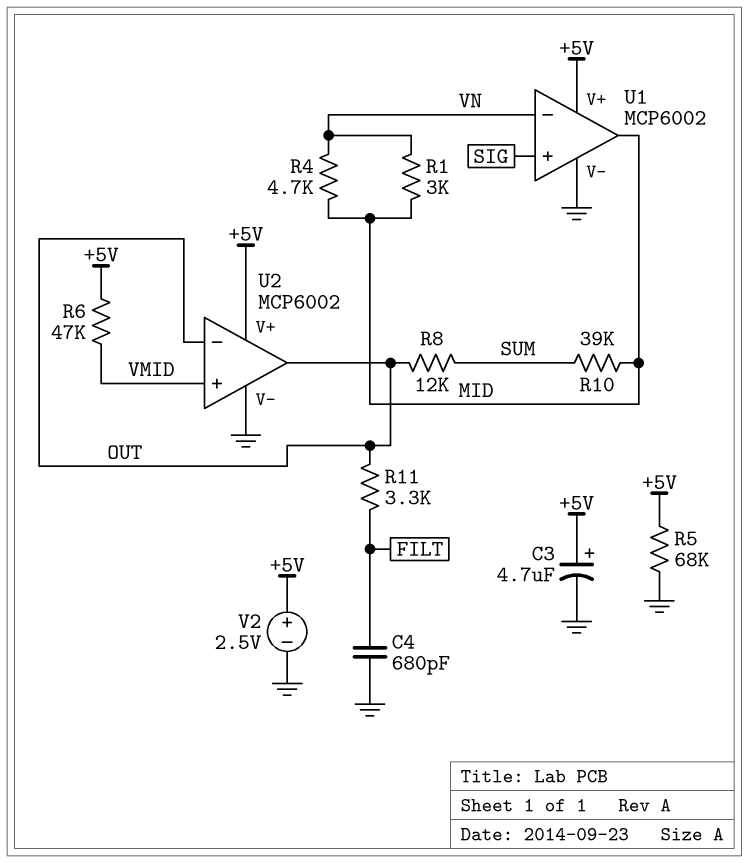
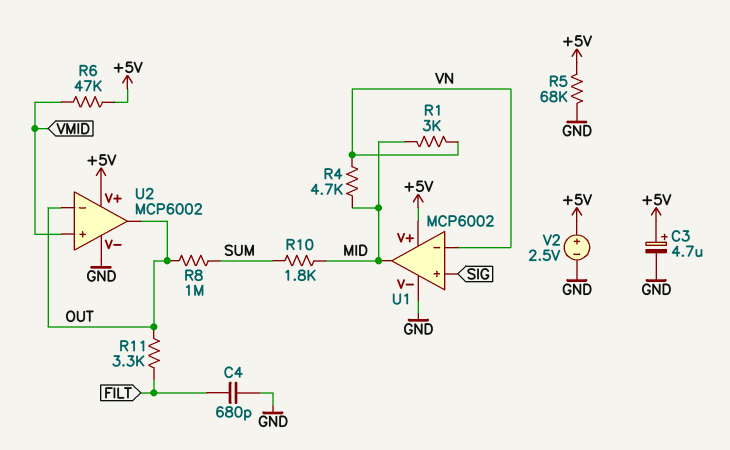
R8: 12k (OUT, SUM) -> 1M (OUT, SUM)
R10: 39k (MID, SUM) -> 1.8k (MID, SUM)

